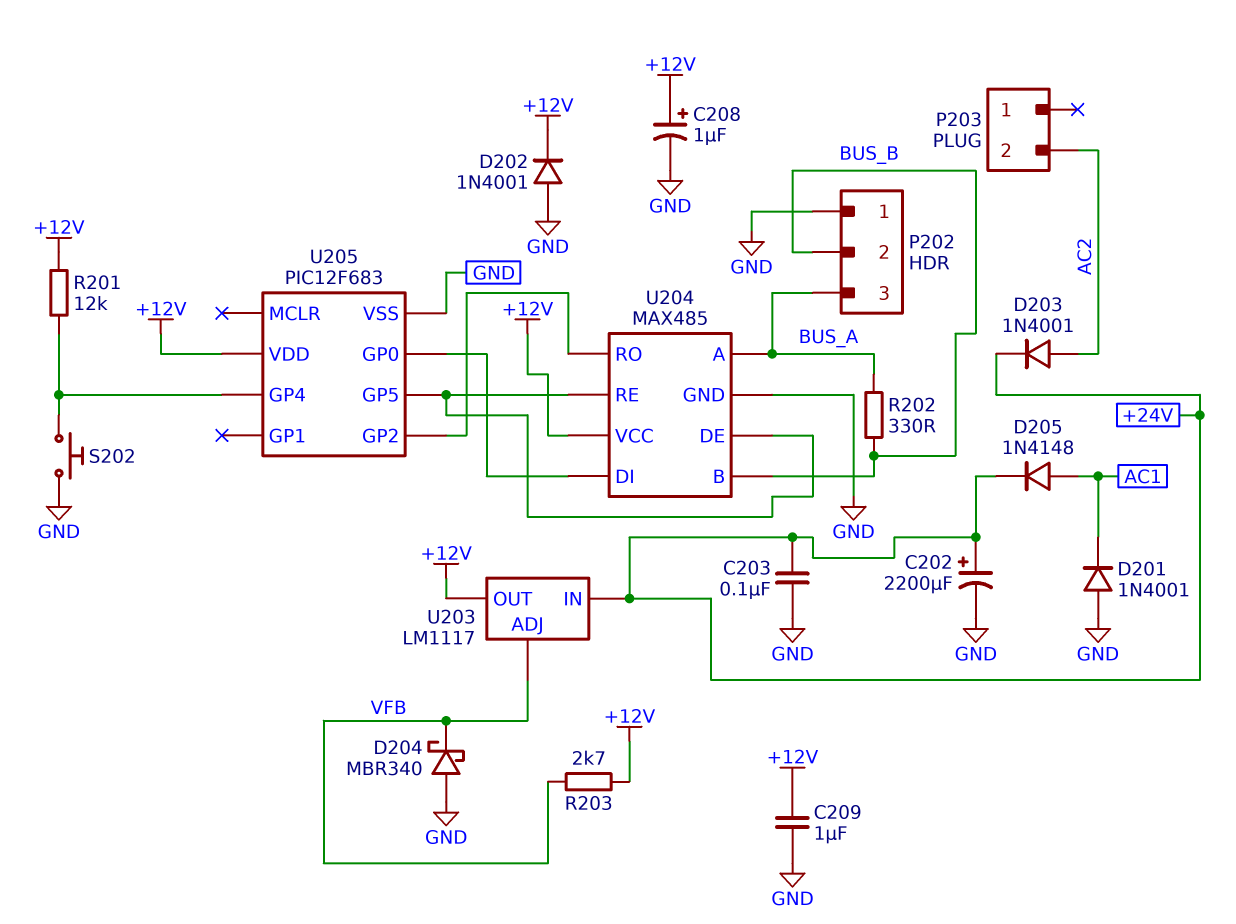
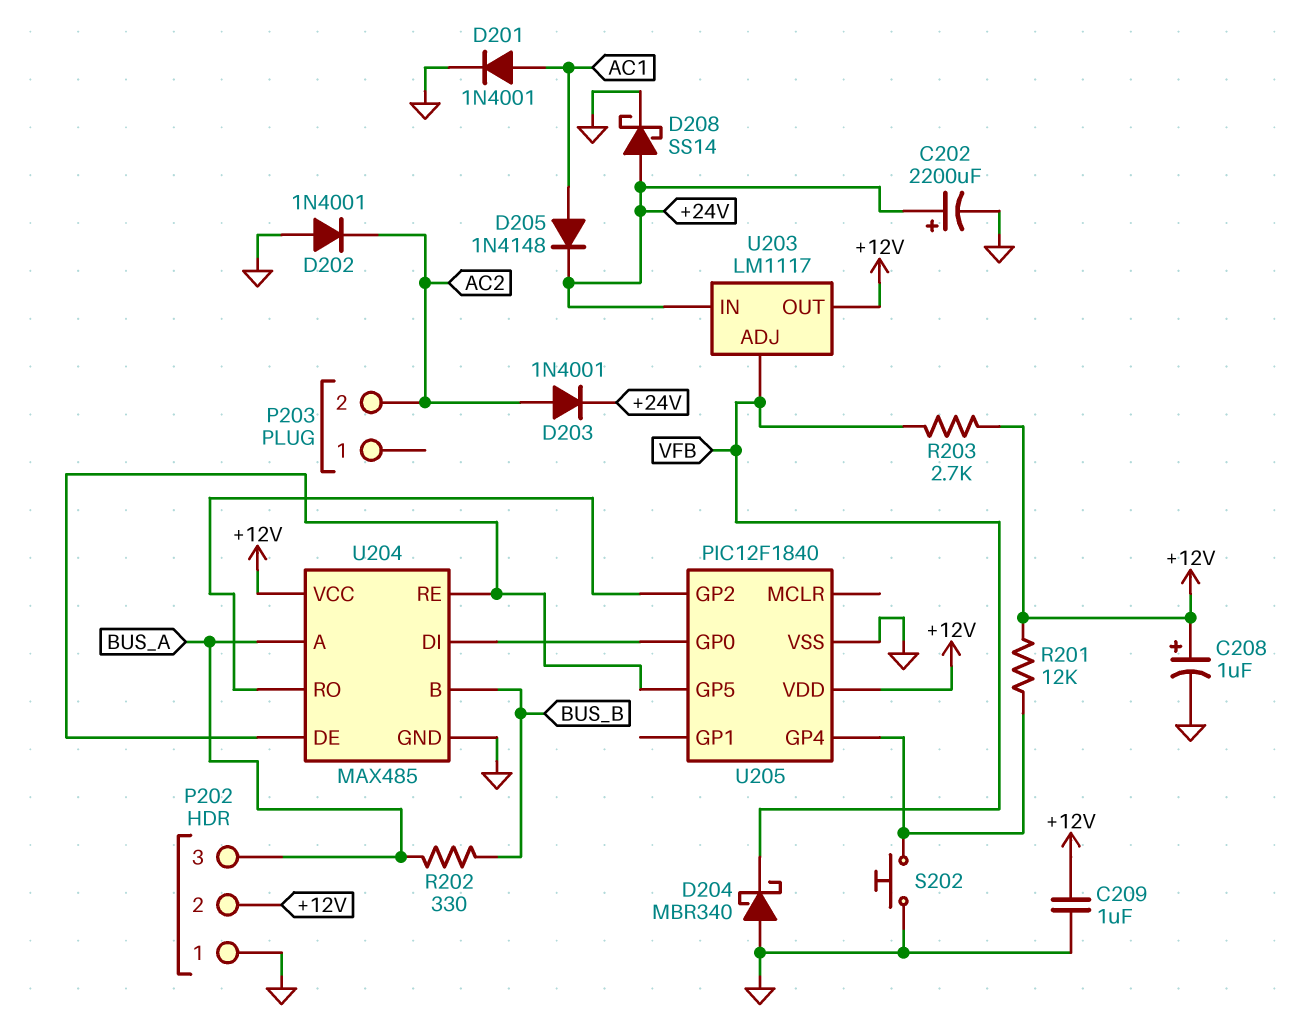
C203: 100nF (+24V, GND) -> none
D201: diode 1N4001 (A GND, K AC1) -> diode 1N4001 (A AC1, K GND)
D202: diode 1N4001 (A GND, K +12V) -> diode 1N4001 (A GND, K AC2)
D208: none -> schottky SS14 (A +24V, K GND)
P202 pin 2: BUS_B -> +12V
U205: PIC12F683 -> PIC12F1840

